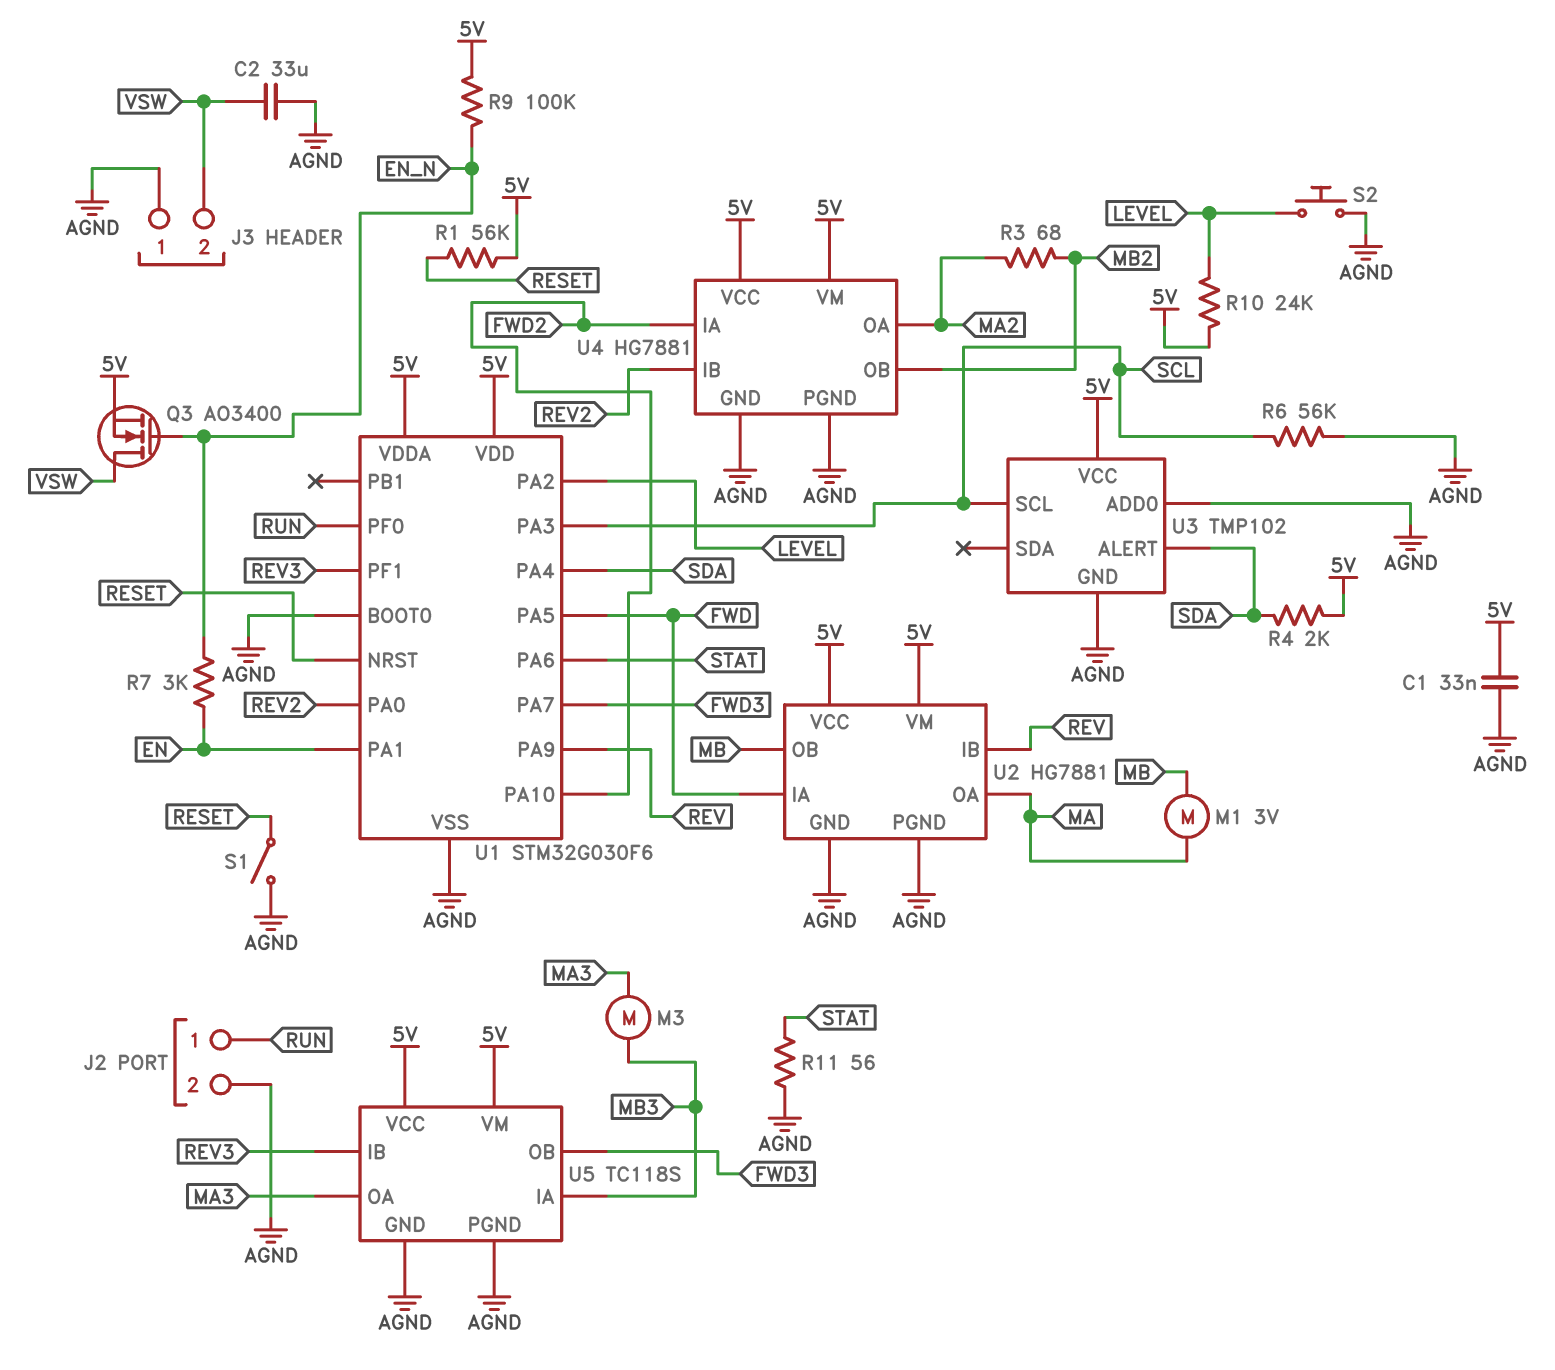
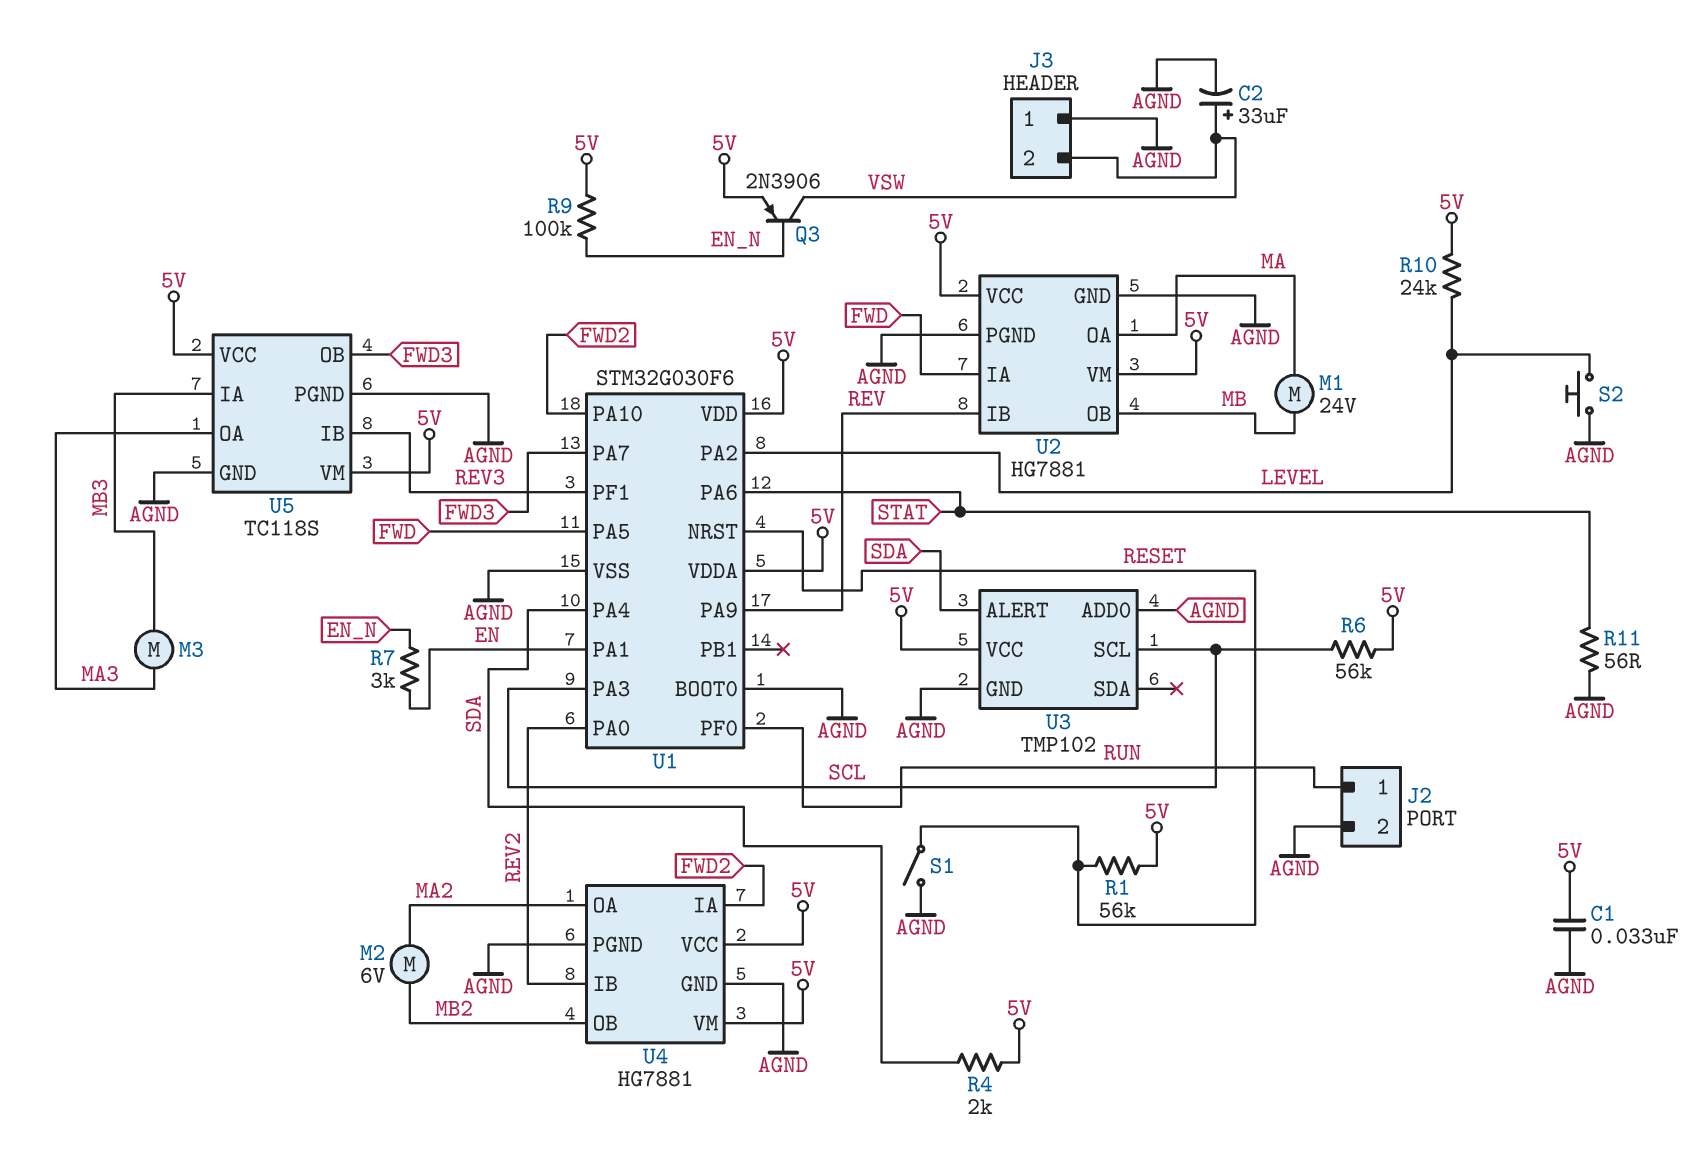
C2: 33uF (AGND, VSW) -> 33uF (plus VSW, minus AGND)
M1: motor 3V (MA, MB) -> motor 24V (MA, MB)
M2: none -> motor 6V (MA2, MB2)
Q3: NMOS AO3400 (G EN_N, D VSW, S 5V) -> PNP 2N3906 (B EN_N, C VSW, E 5V)
R3: 68 (MA2, MB2) -> none
R6: 56k (AGND, SCL) -> 56k (5V, SCL)

